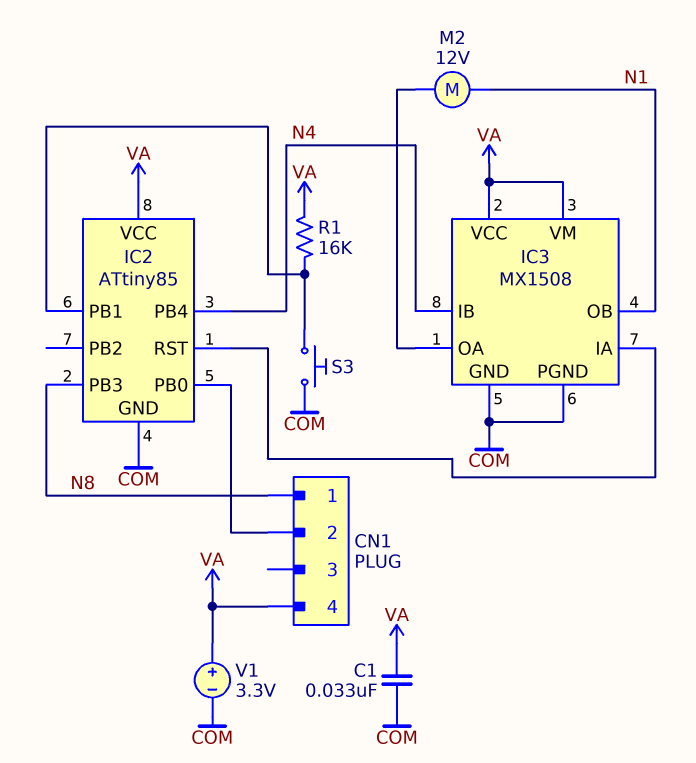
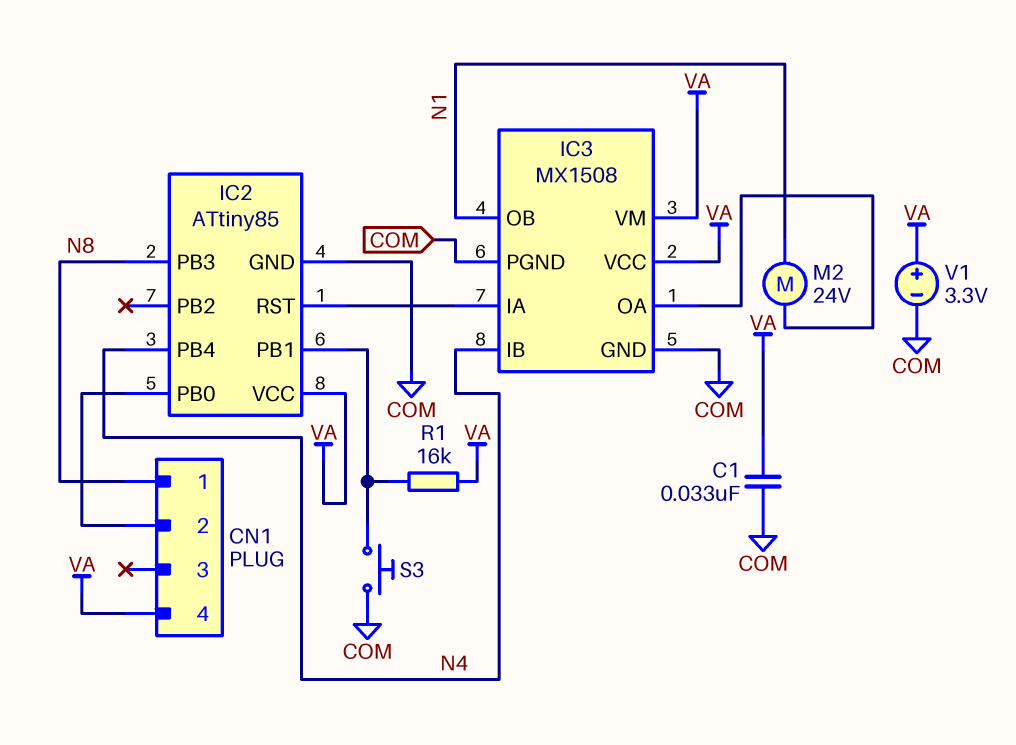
M2: motor 12V (IC3/OA, N1) -> motor 24V (IC3/OA, N1)

